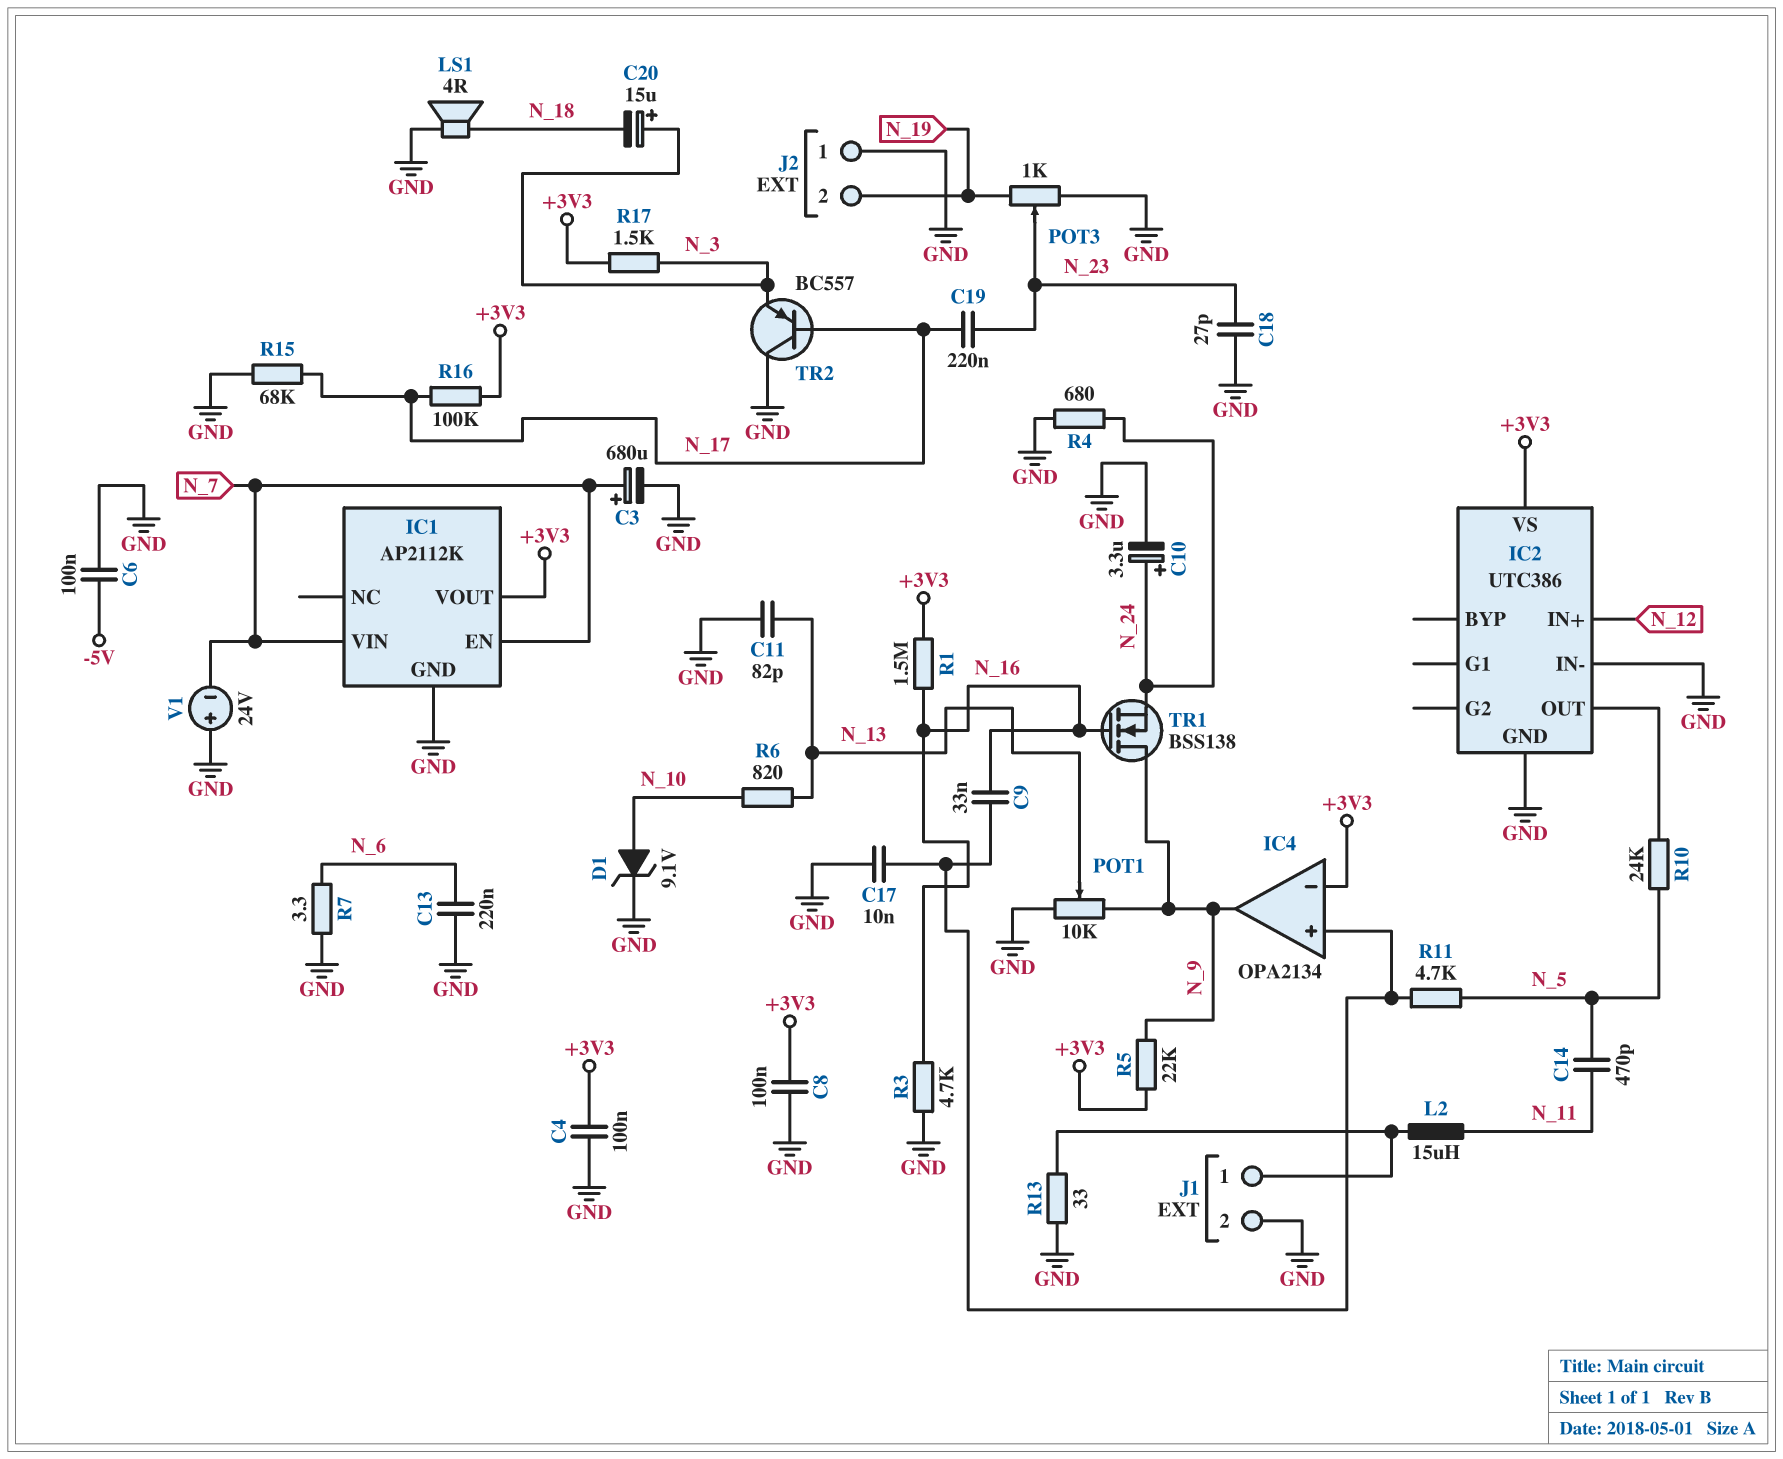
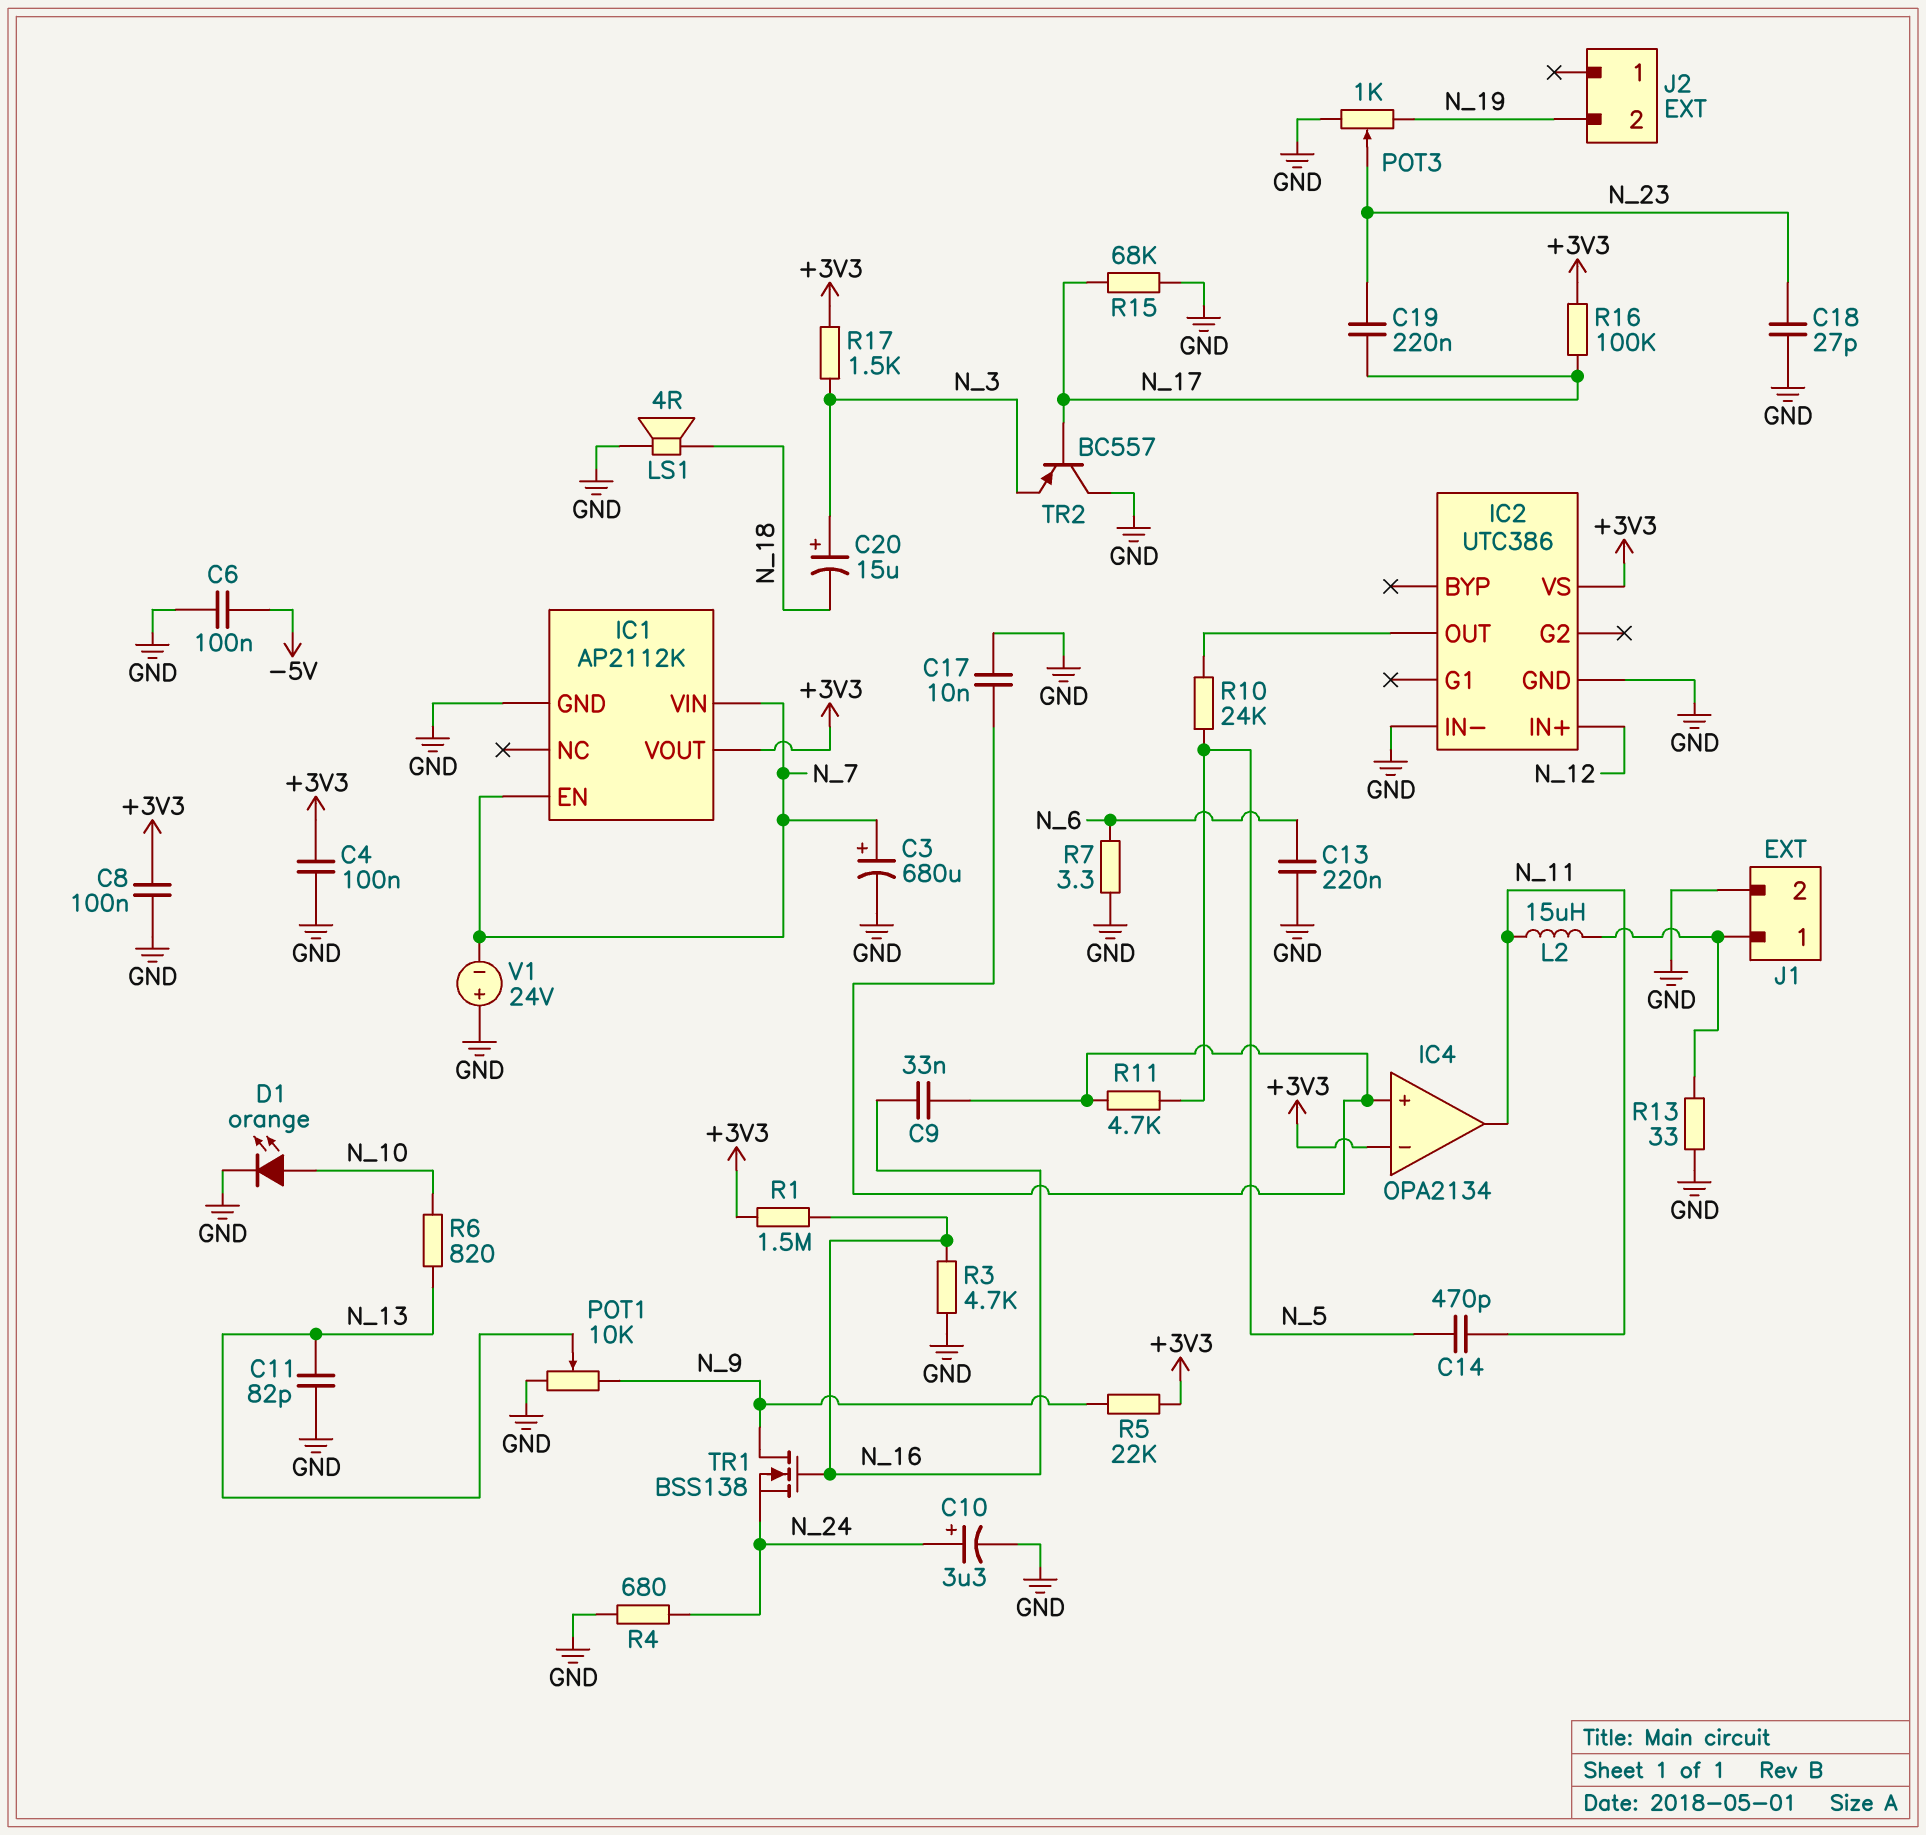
D1: zener 9.1V (A N_10, K GND) -> LED orange (A N_10, K GND)
IC4 pin out: N_9 -> N_11
J2 pin 1: GND -> none

